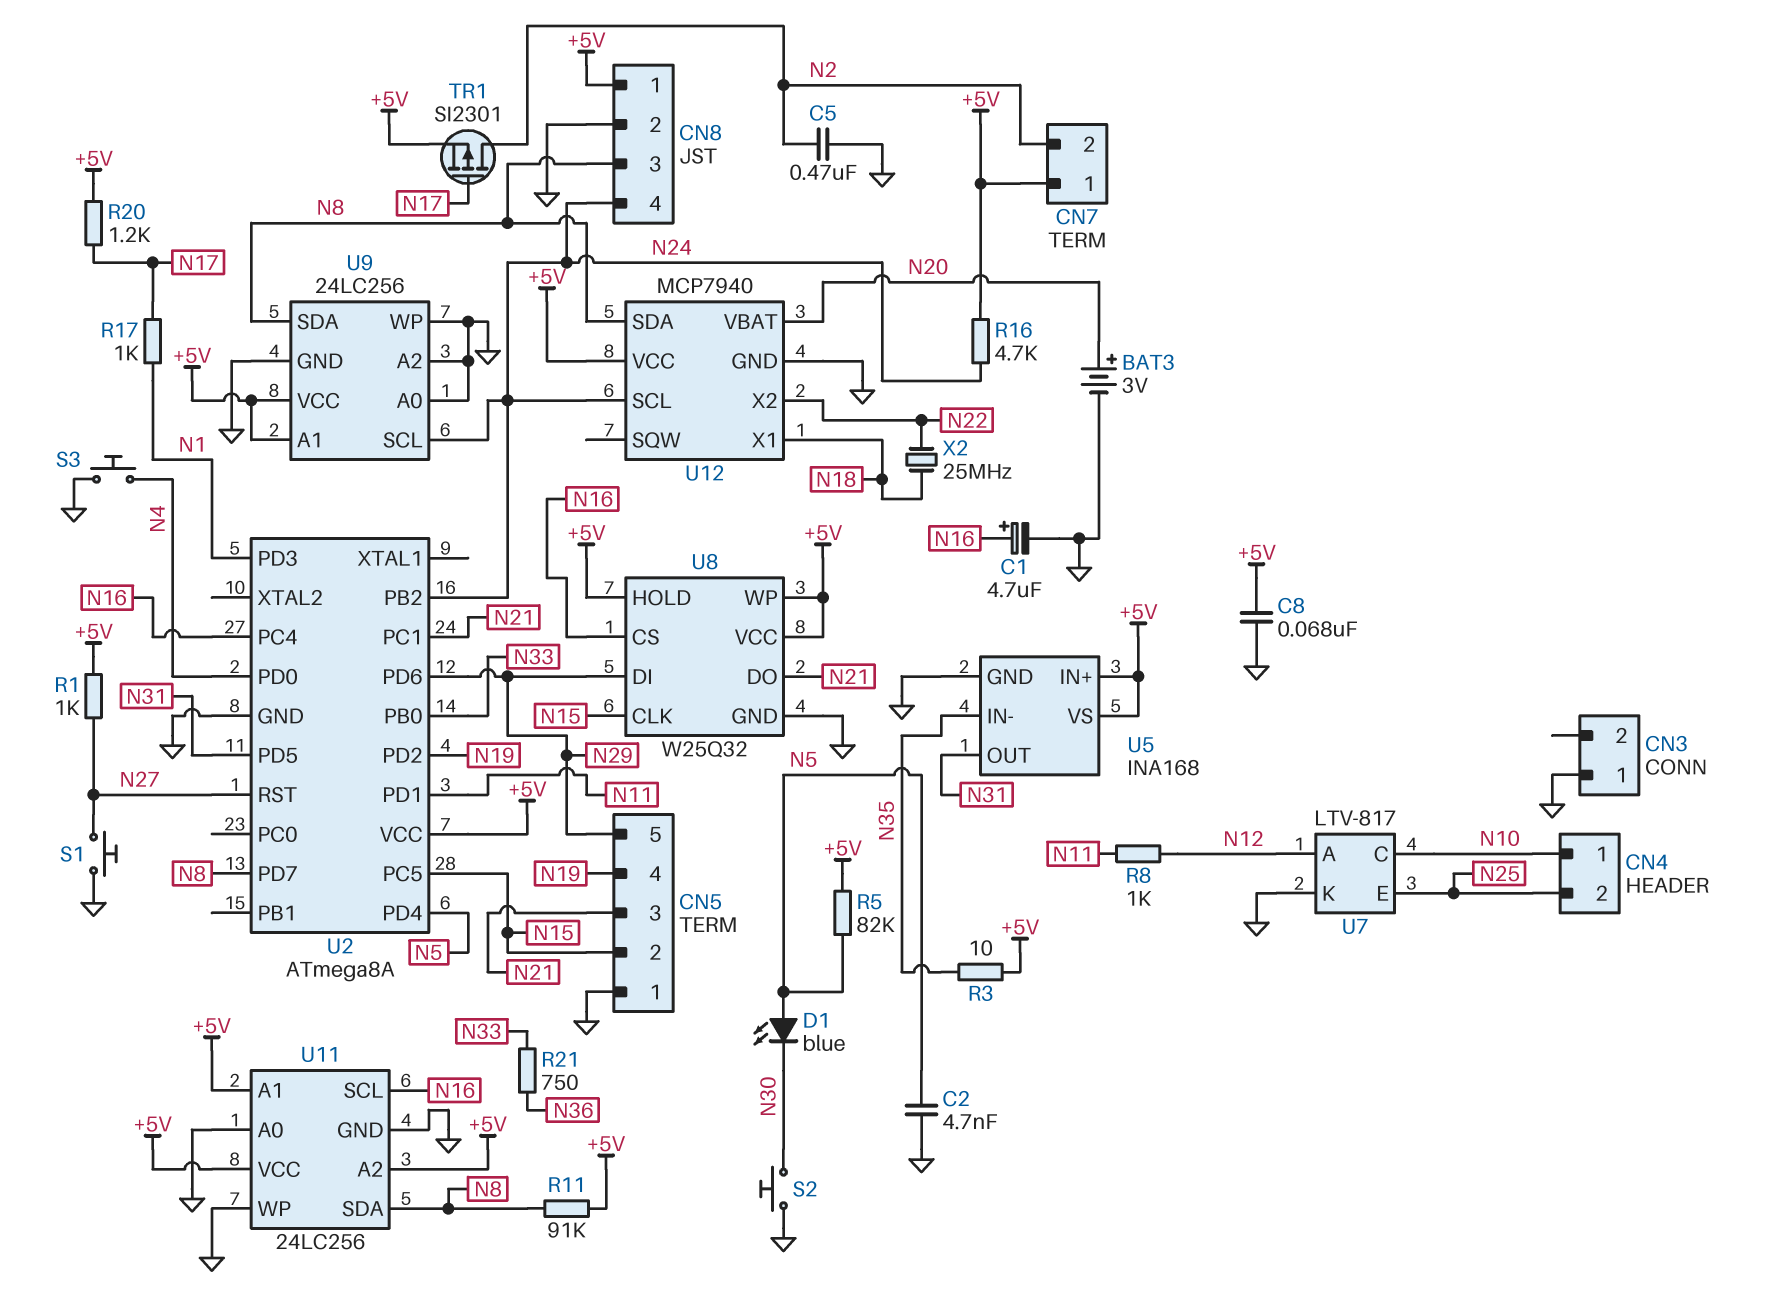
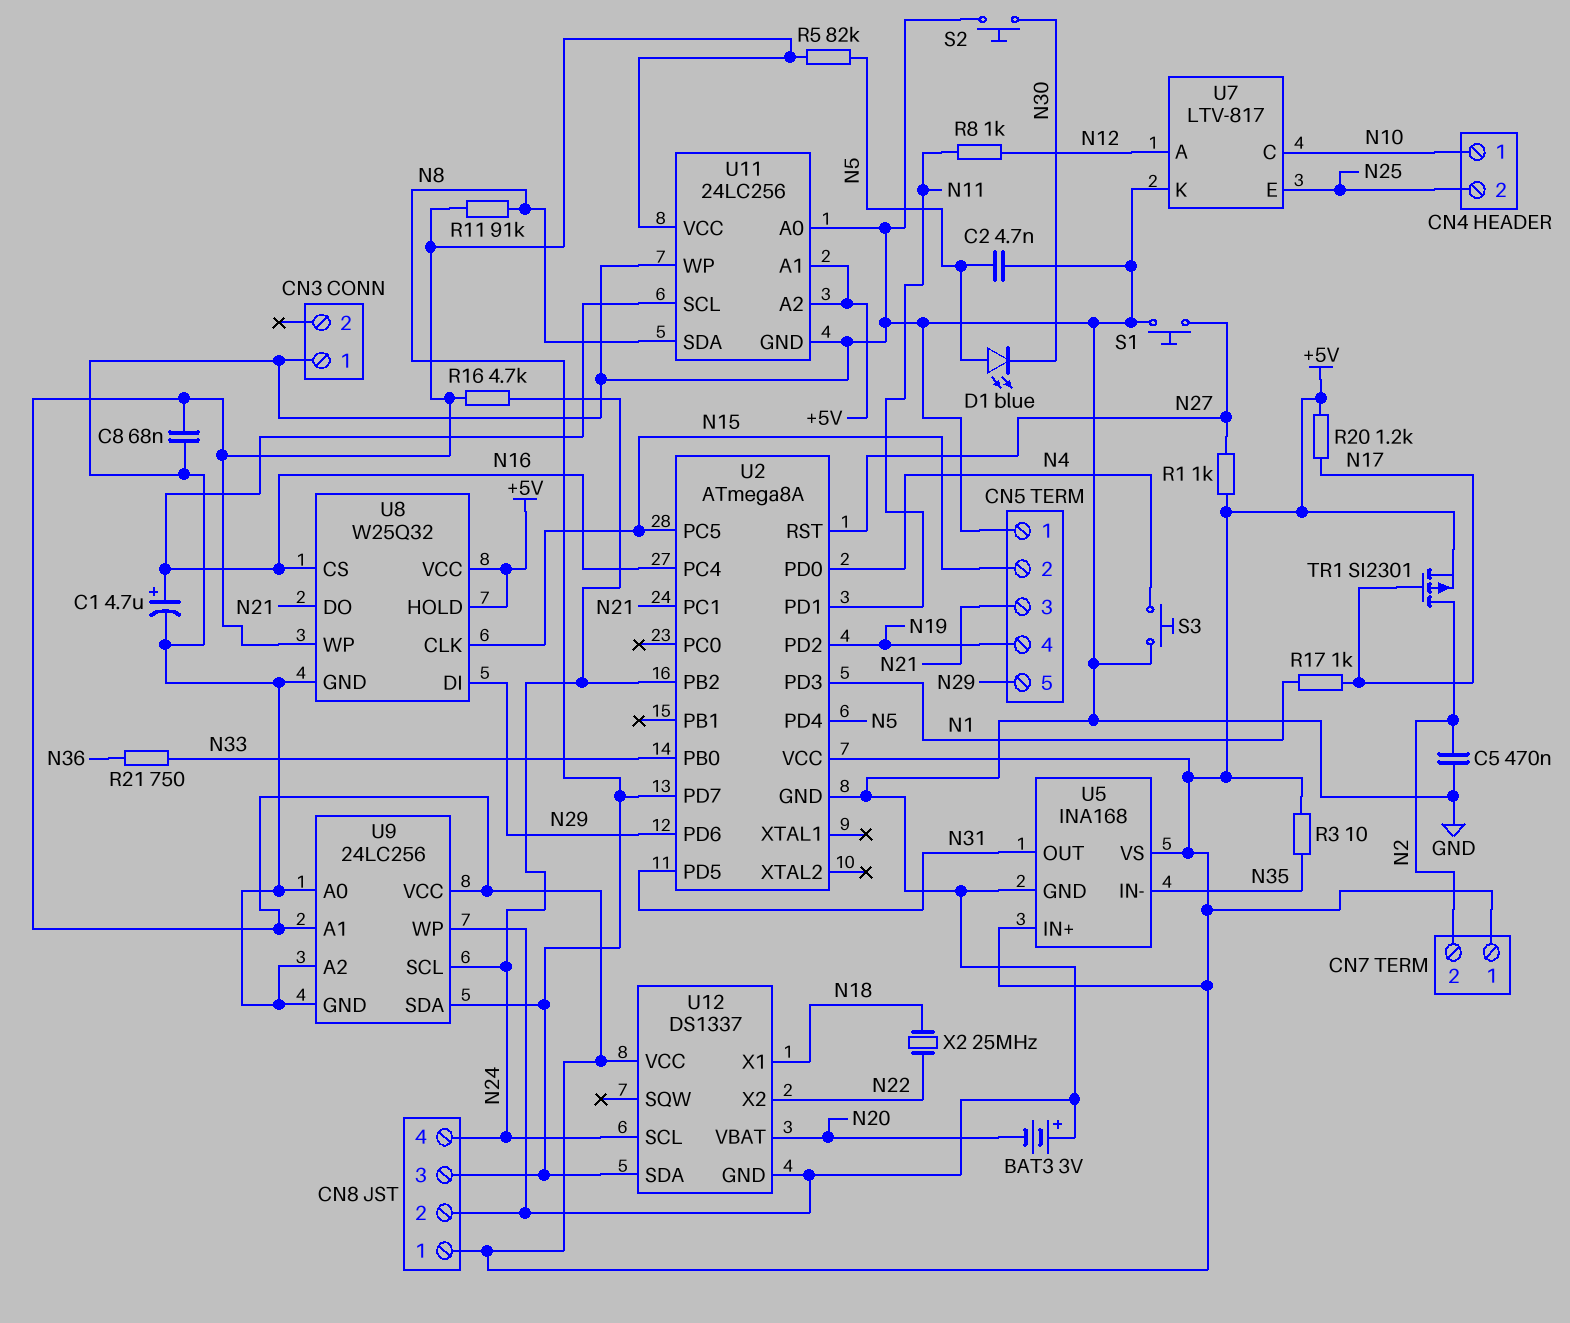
BAT3: 3V (plus N20, minus GND) -> 3V (plus GND, minus N20)
U12: MCP7940 -> DS1337

